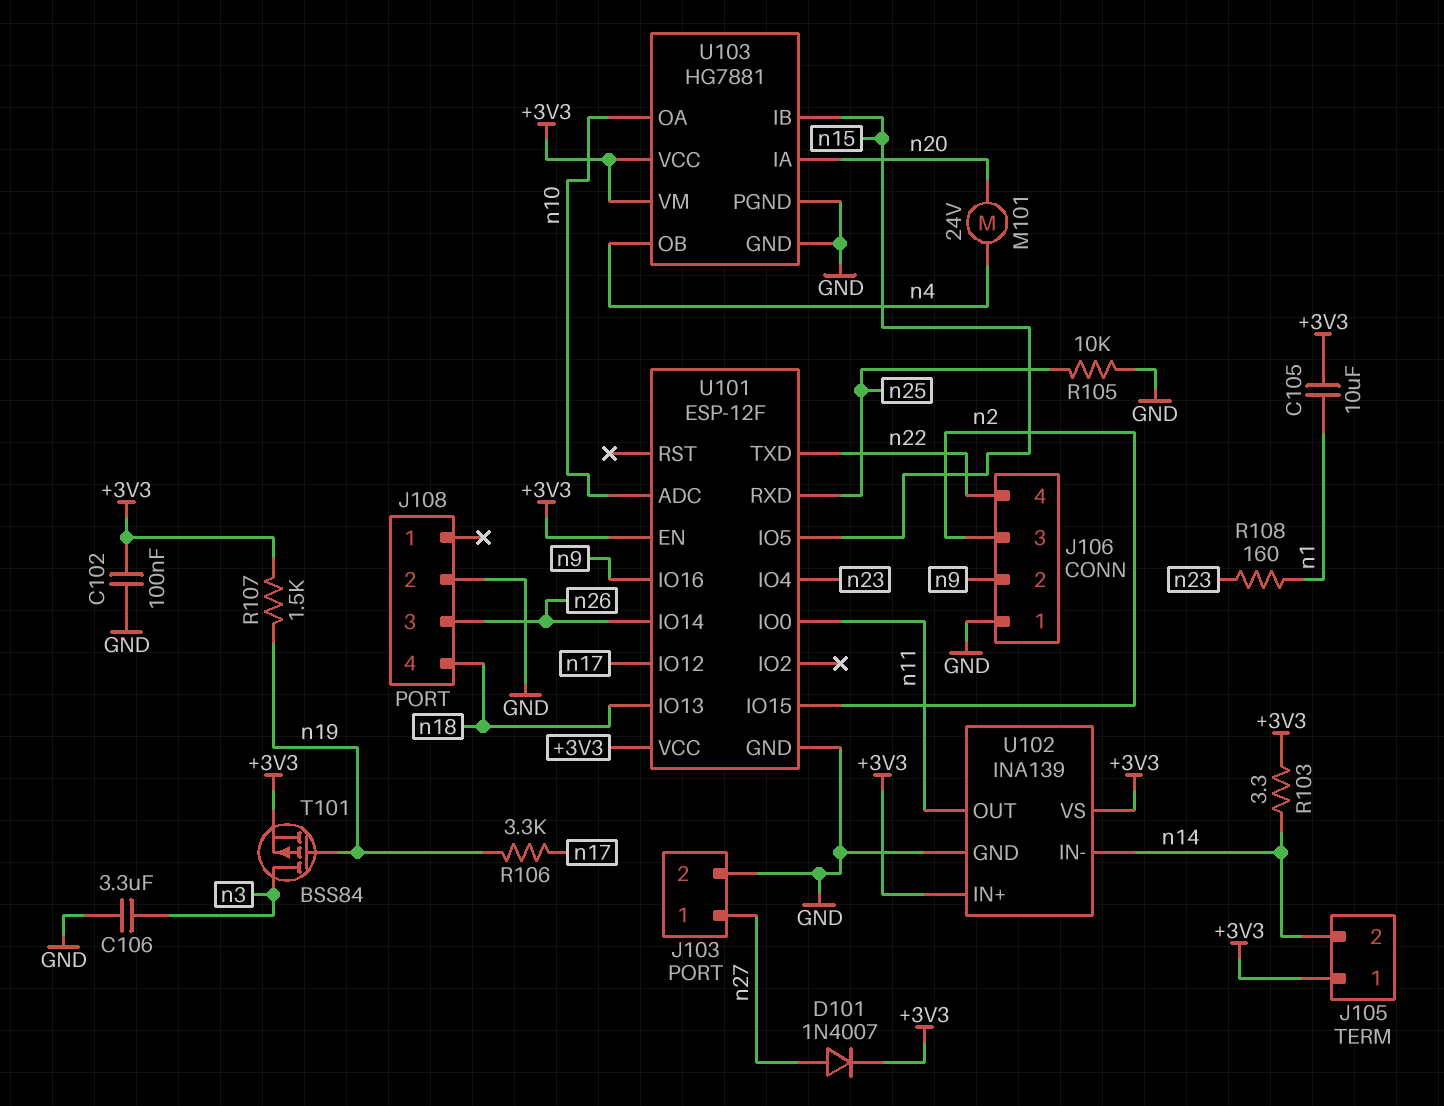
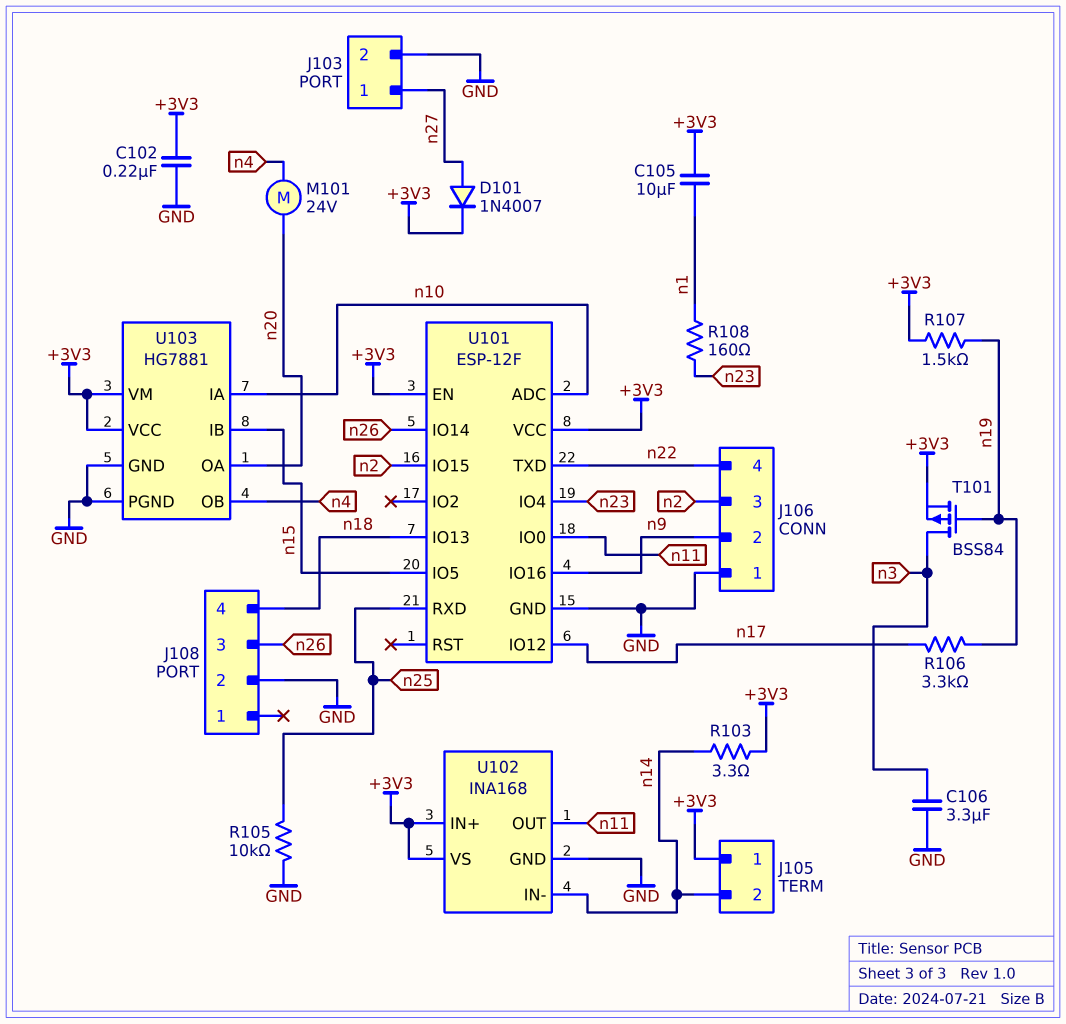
C102: 100nF (+3V3, GND) -> 220nF (+3V3, GND)
U102: INA139 -> INA168
U103 pin IA: n20 -> n10
U103 pin OA: n10 -> n20

